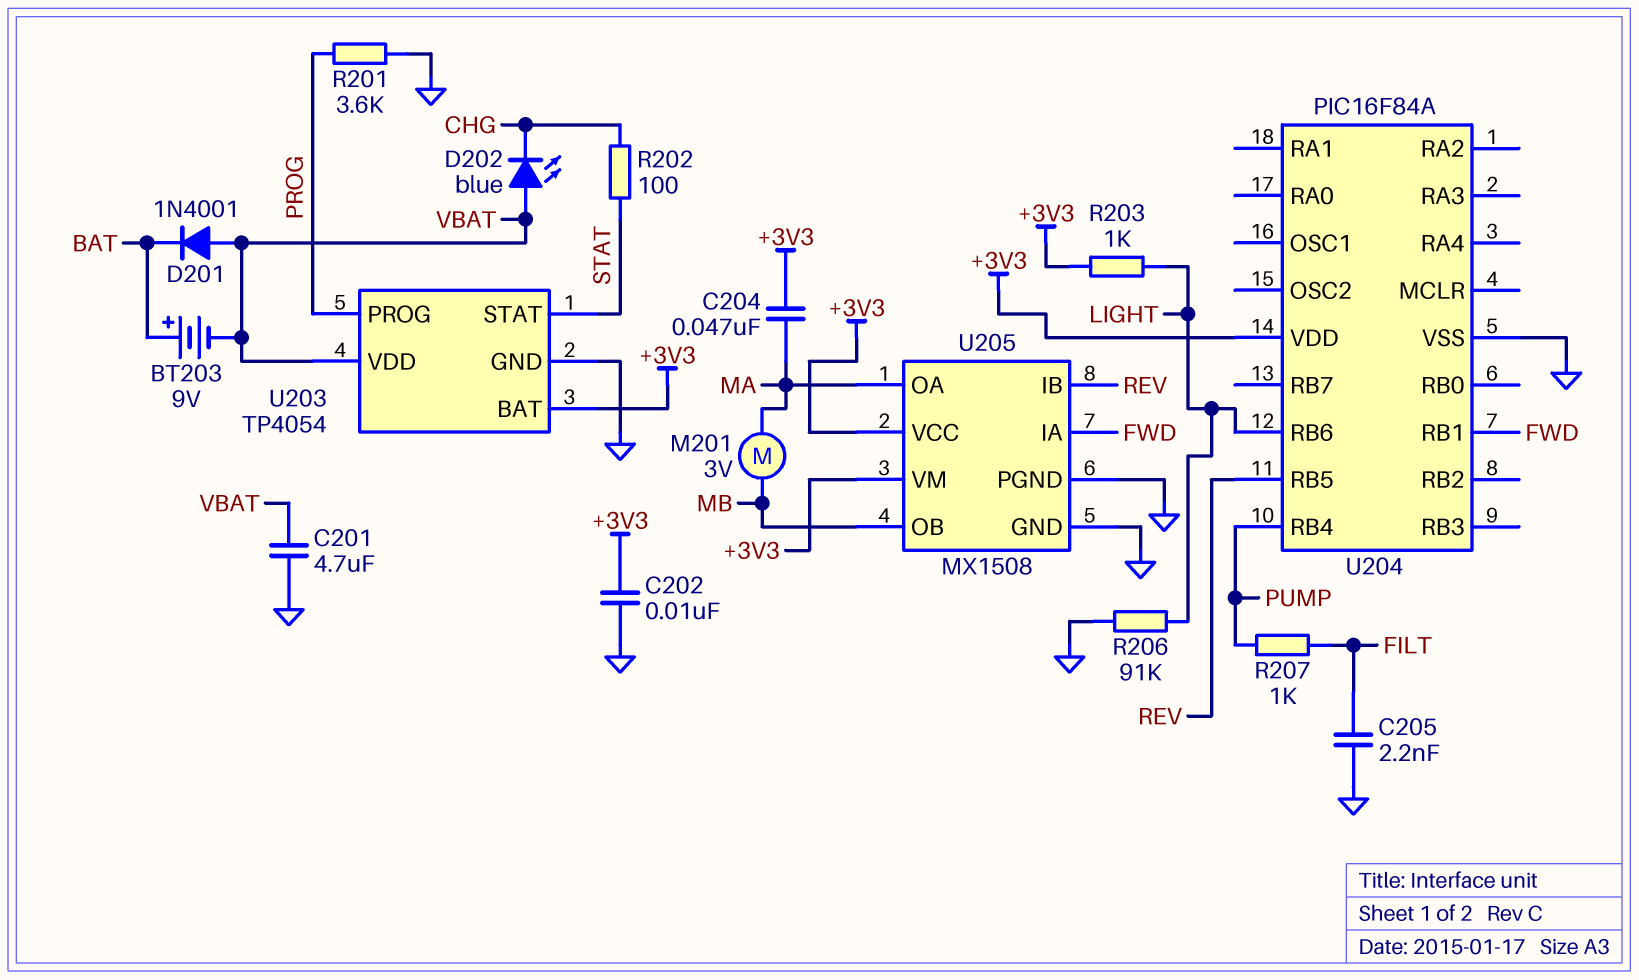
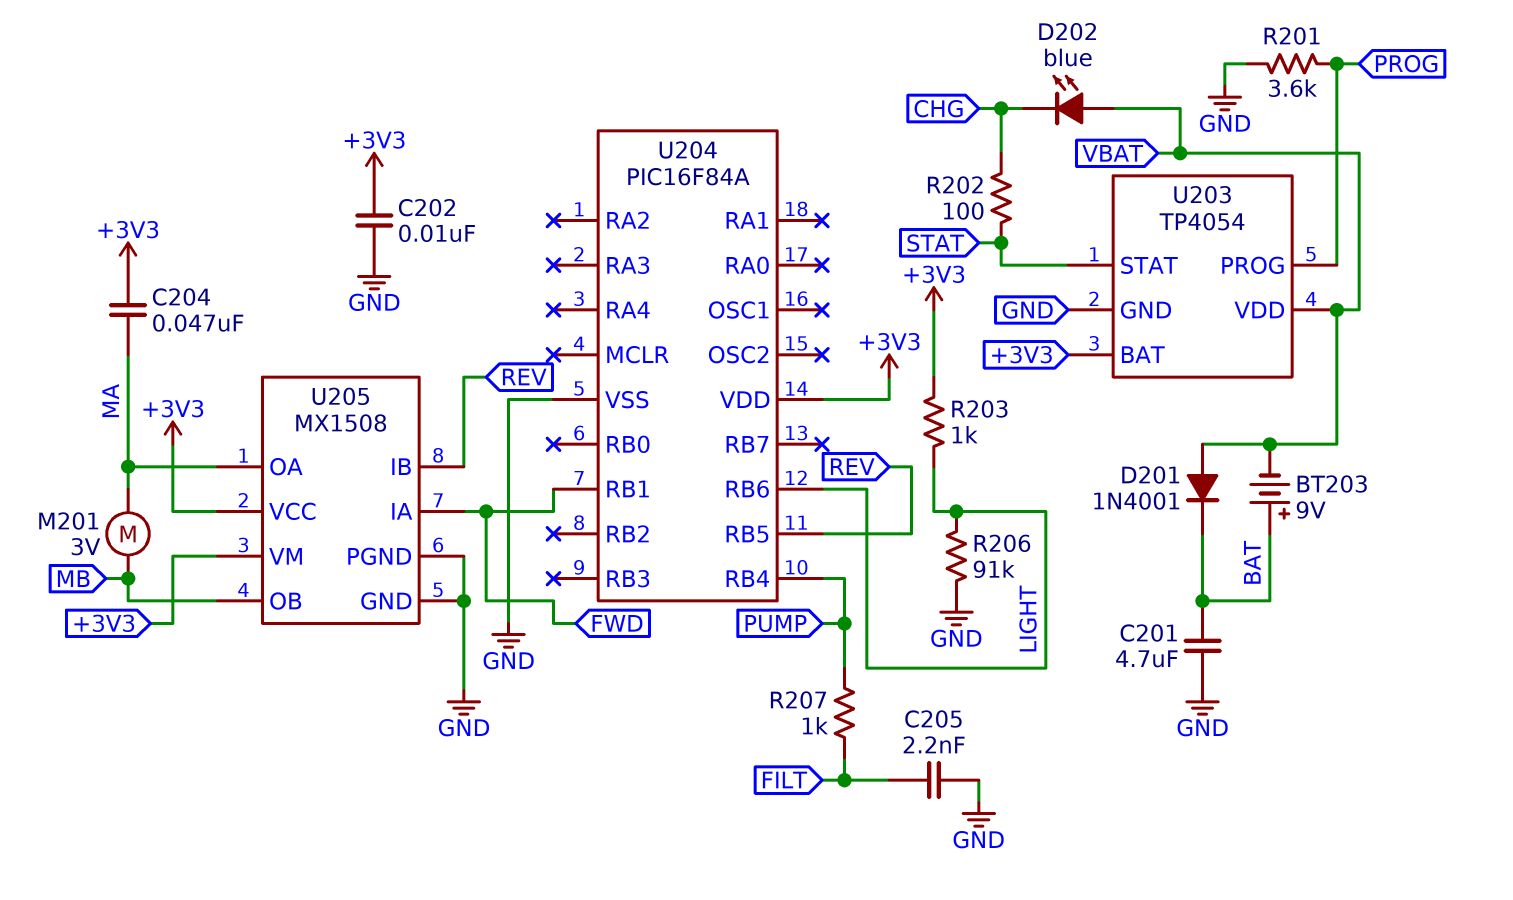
C201: 4.7uF (GND, VBAT) -> 4.7uF (BAT, GND)

